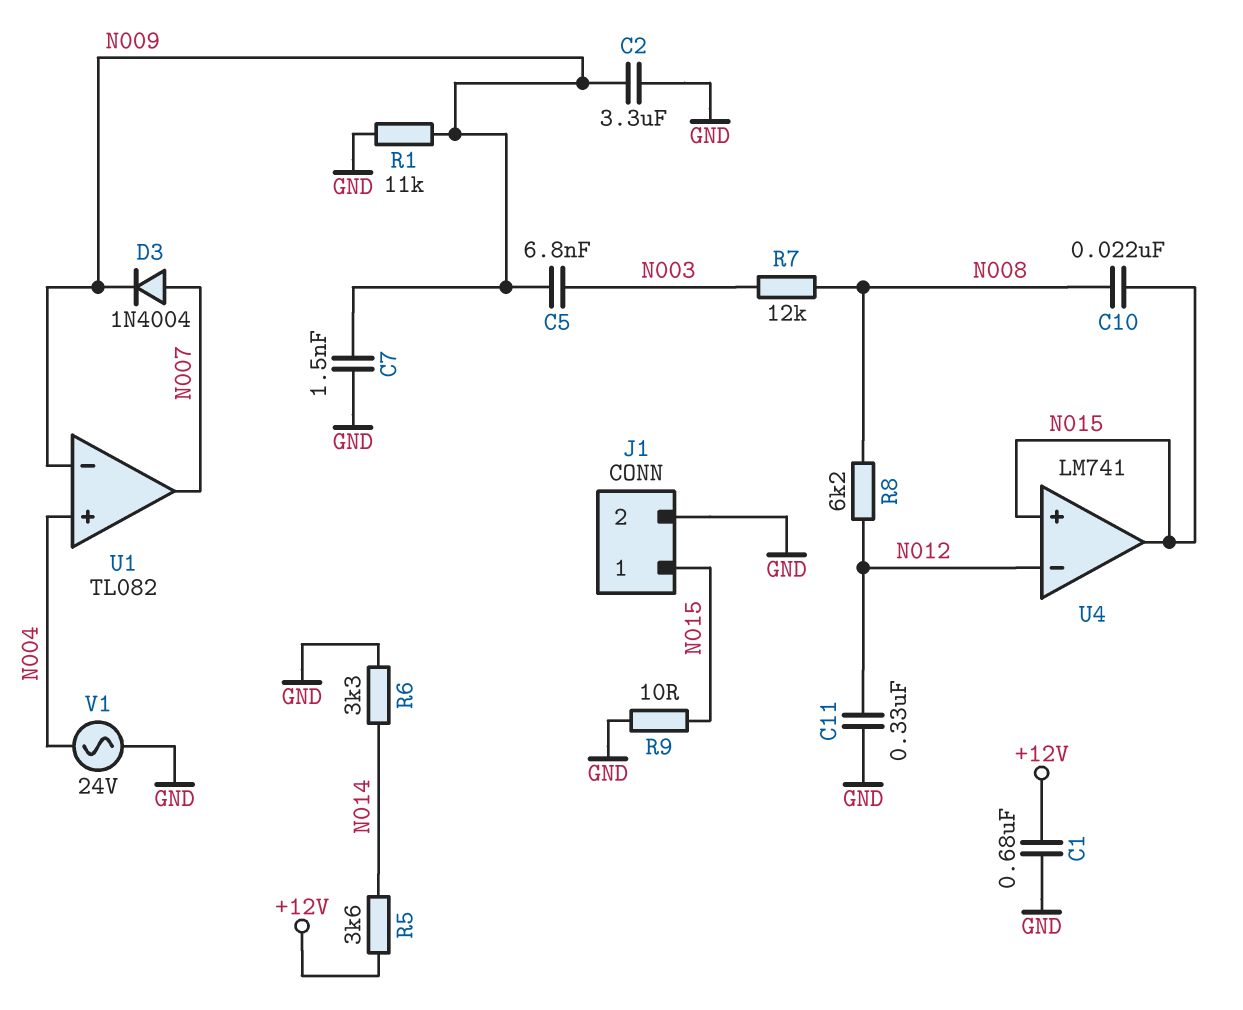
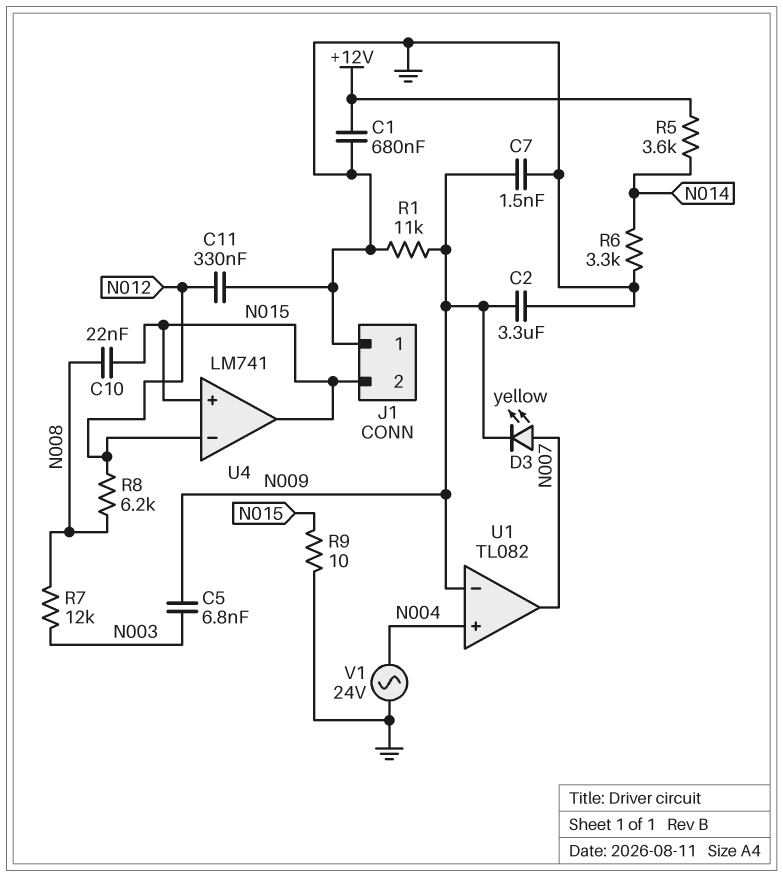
D3: diode 1N4004 (A N007, K N009) -> LED yellow (A N007, K N009)
J1 pin 1: N015 -> GND
J1 pin 2: GND -> N015

